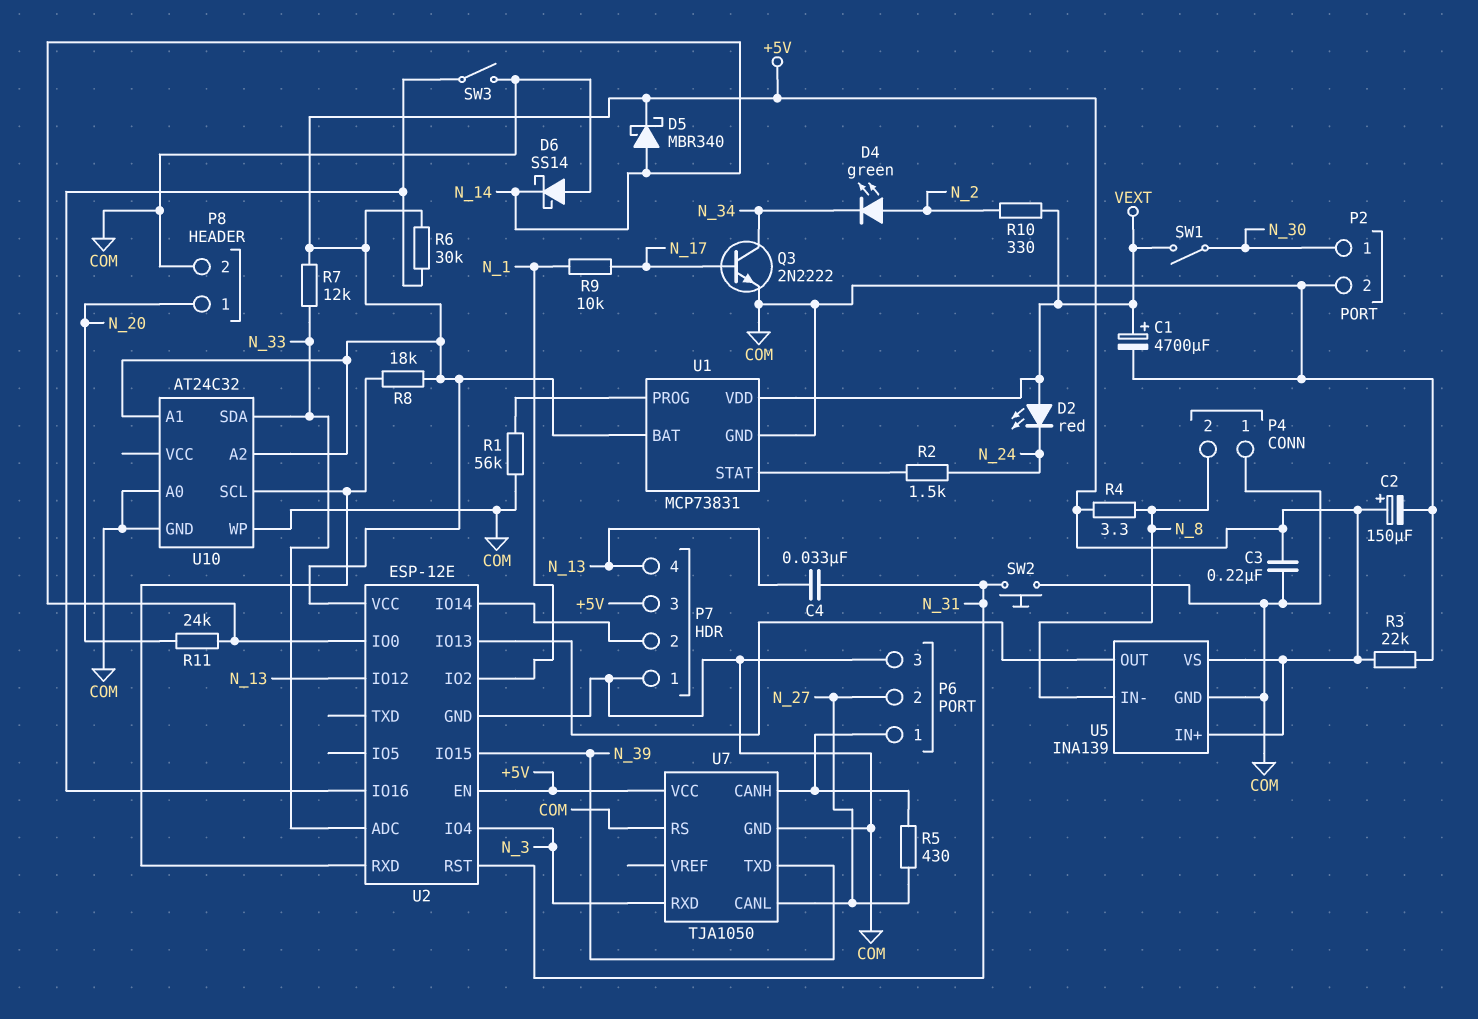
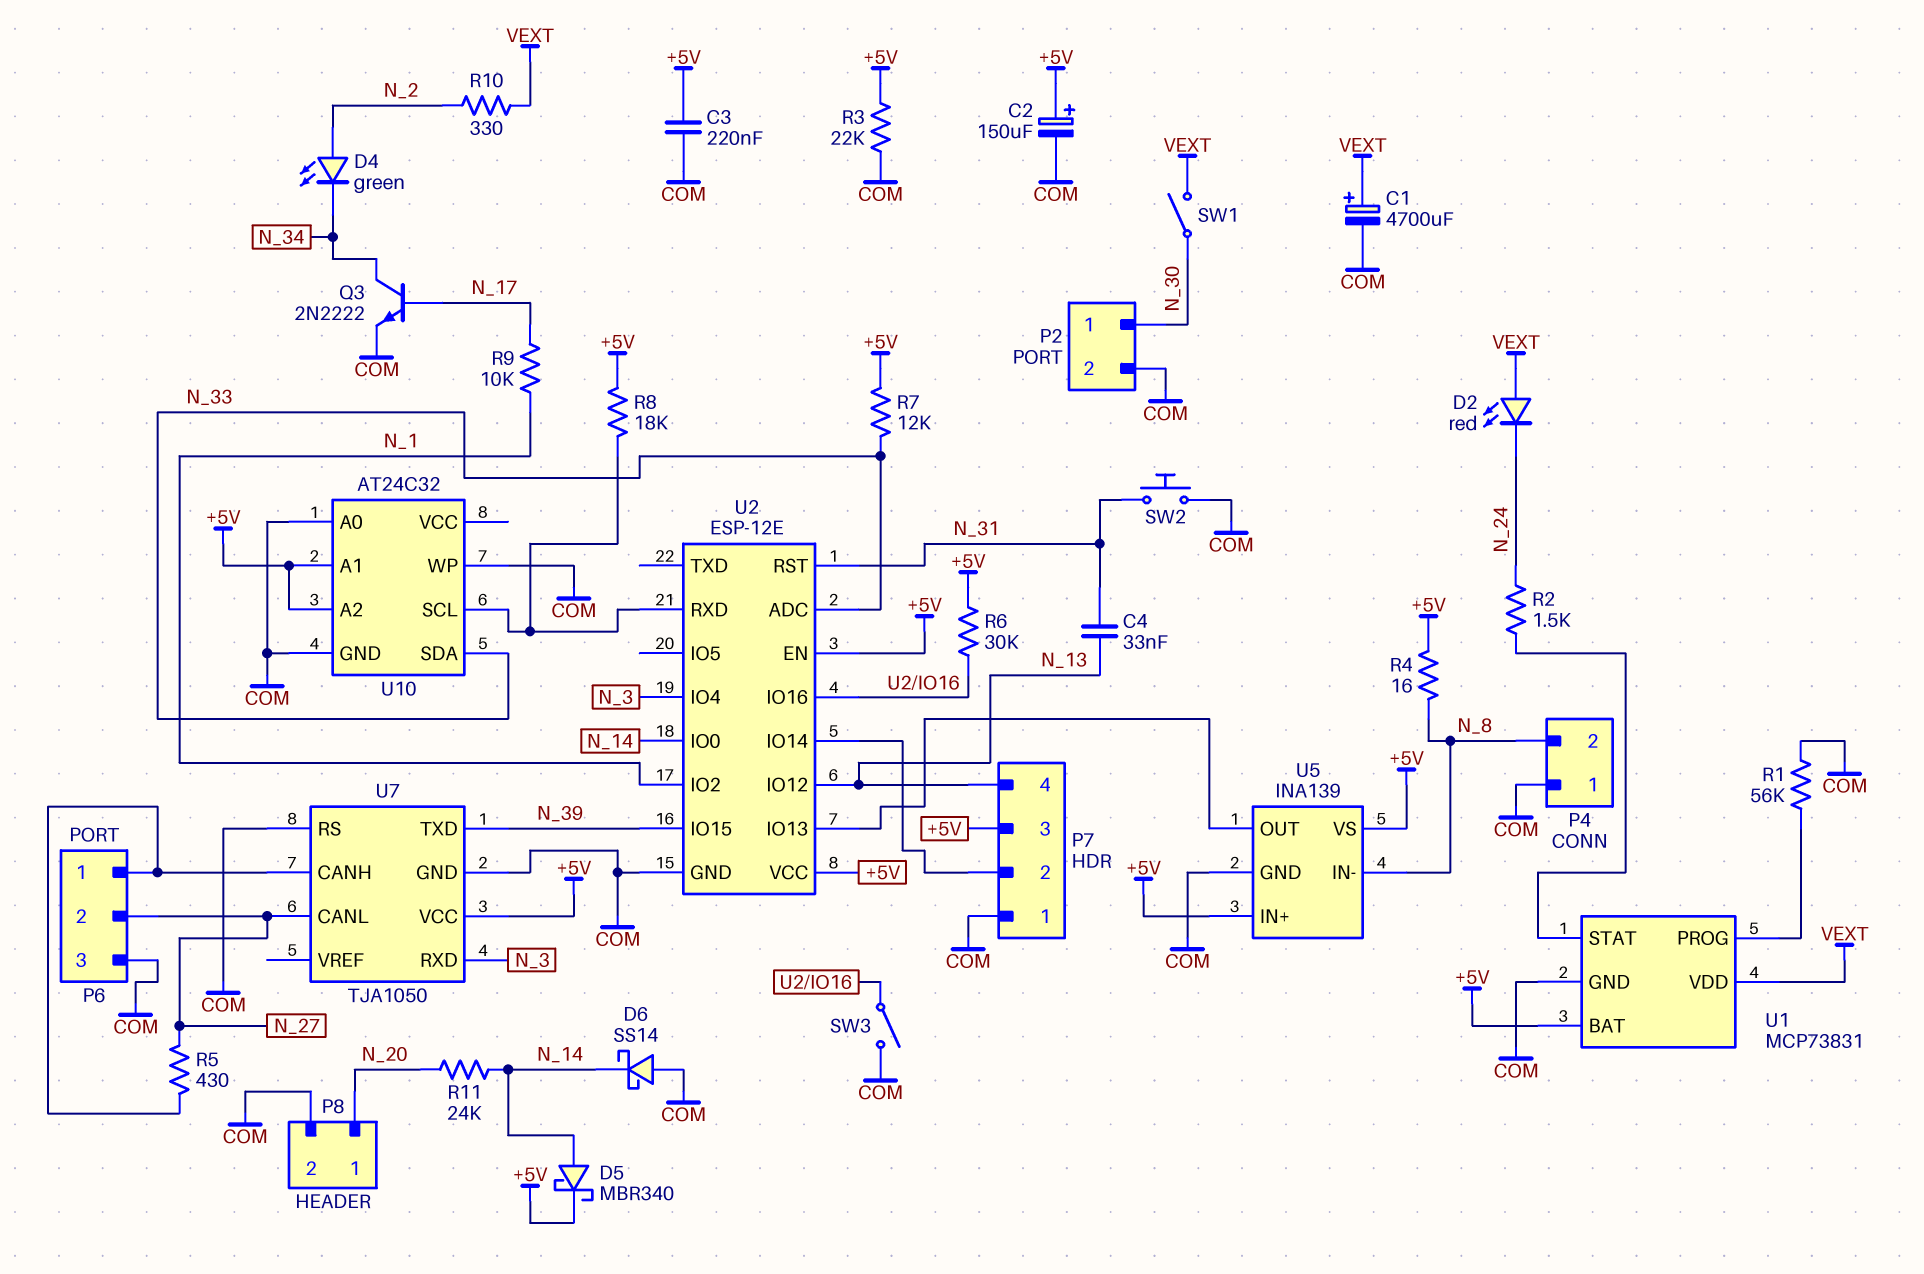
R4: 3.3 (+5V, N_8) -> 16 (+5V, N_8)

